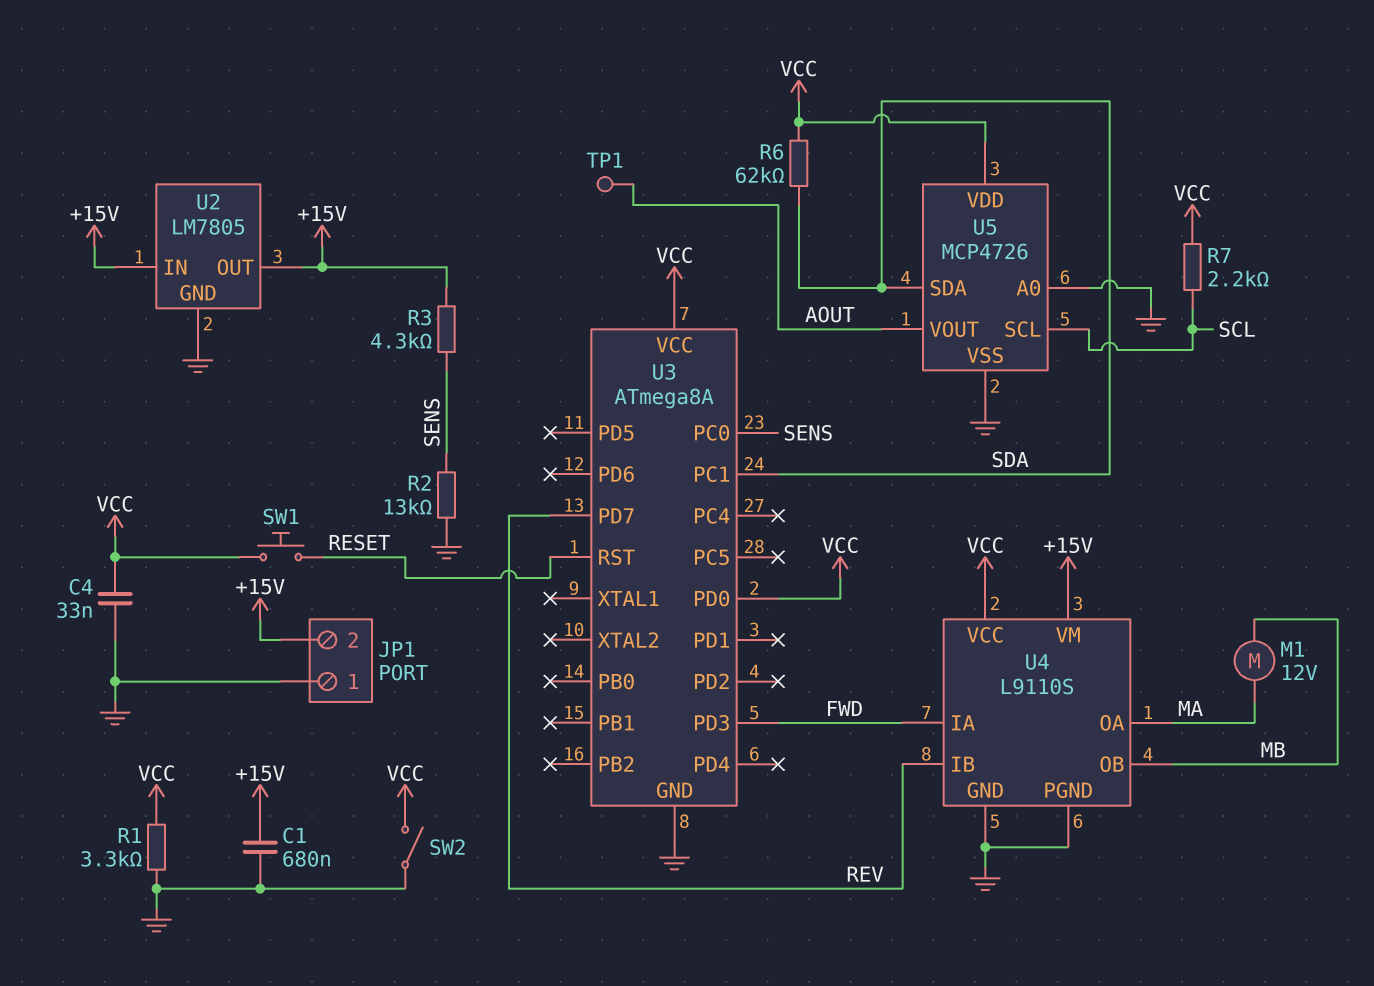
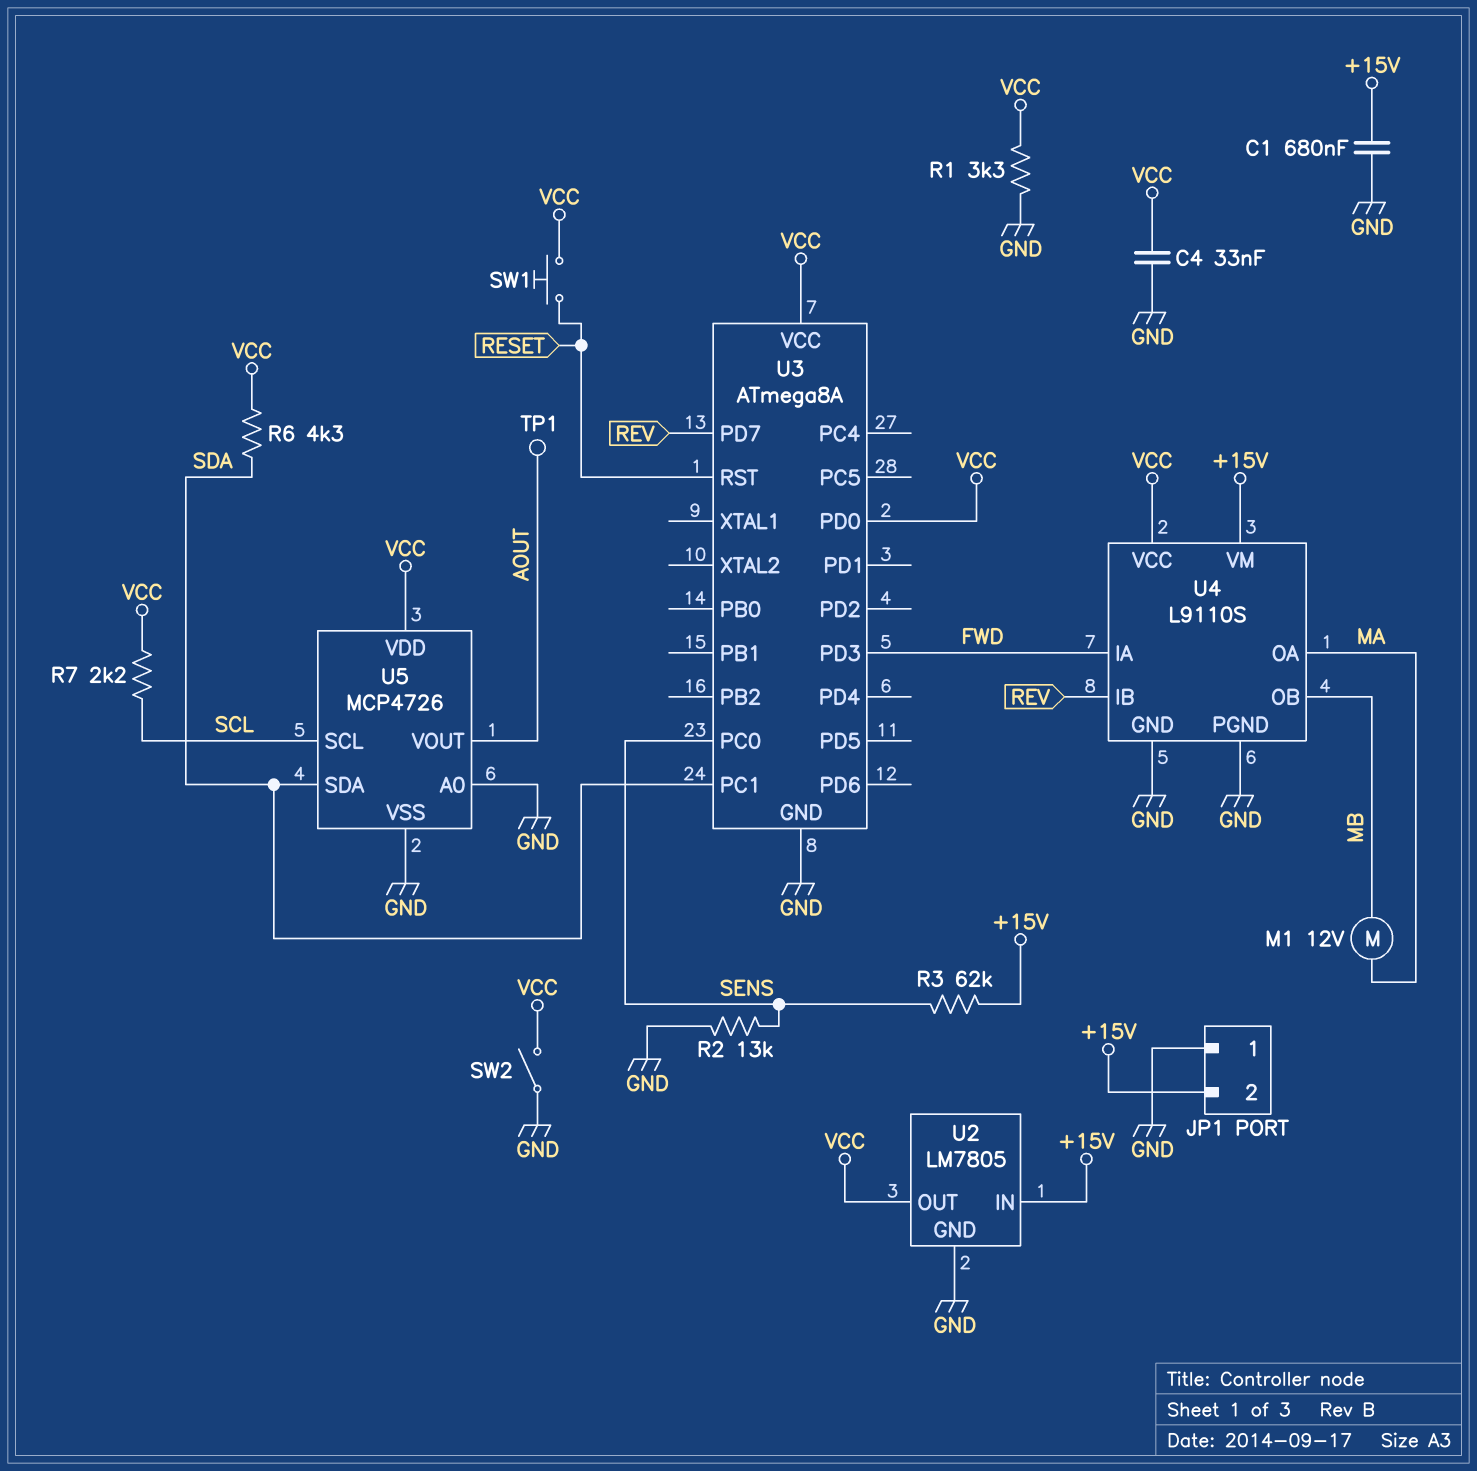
R3: 4.3k (+15V, SENS) -> 62k (+15V, SENS)
R6: 62k (SDA, VCC) -> 4.3k (SDA, VCC)
U2 pin OUT: +15V -> VCC

